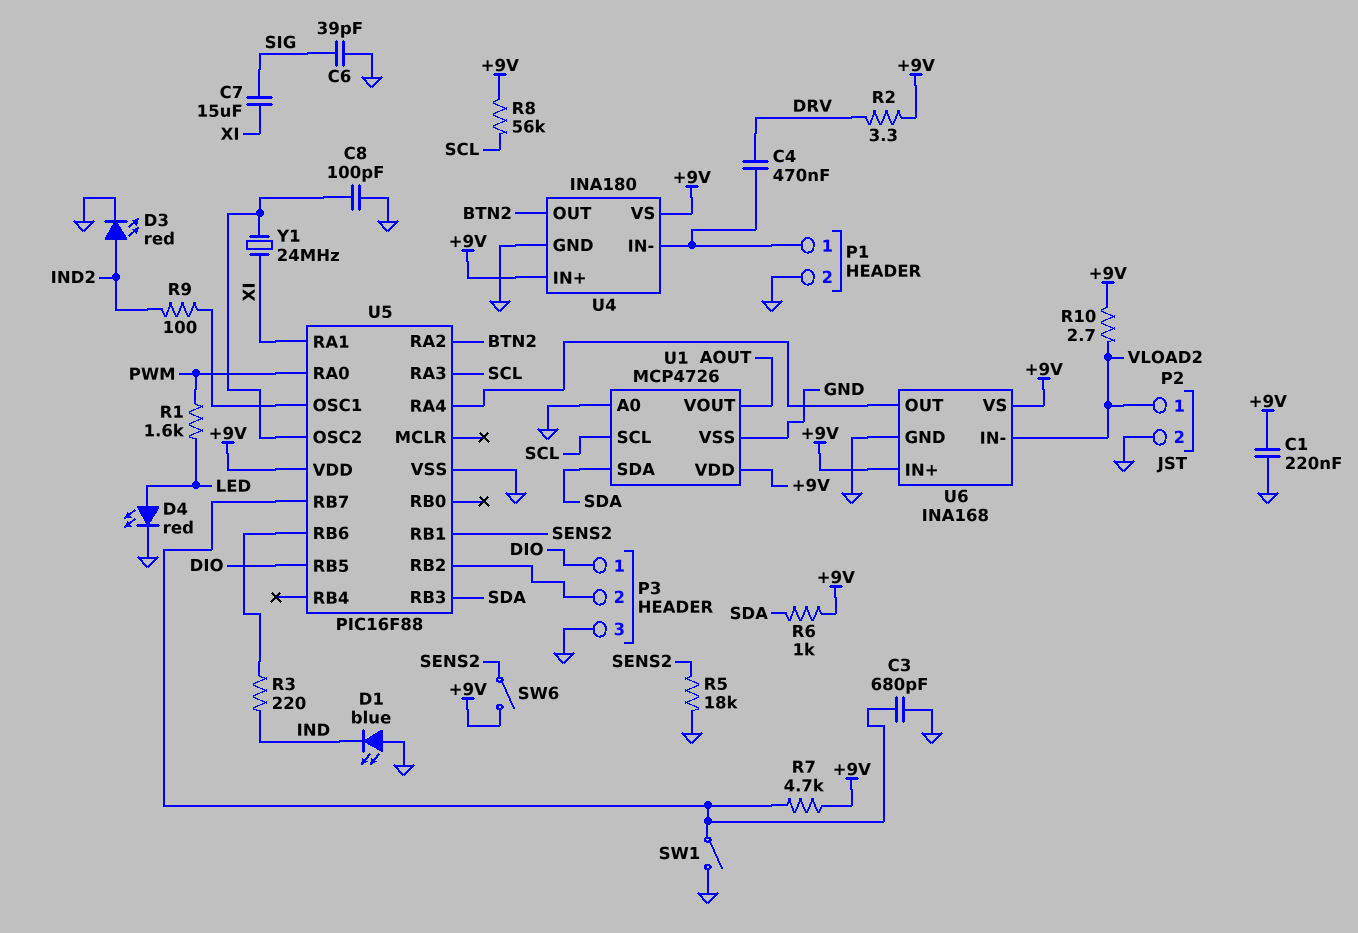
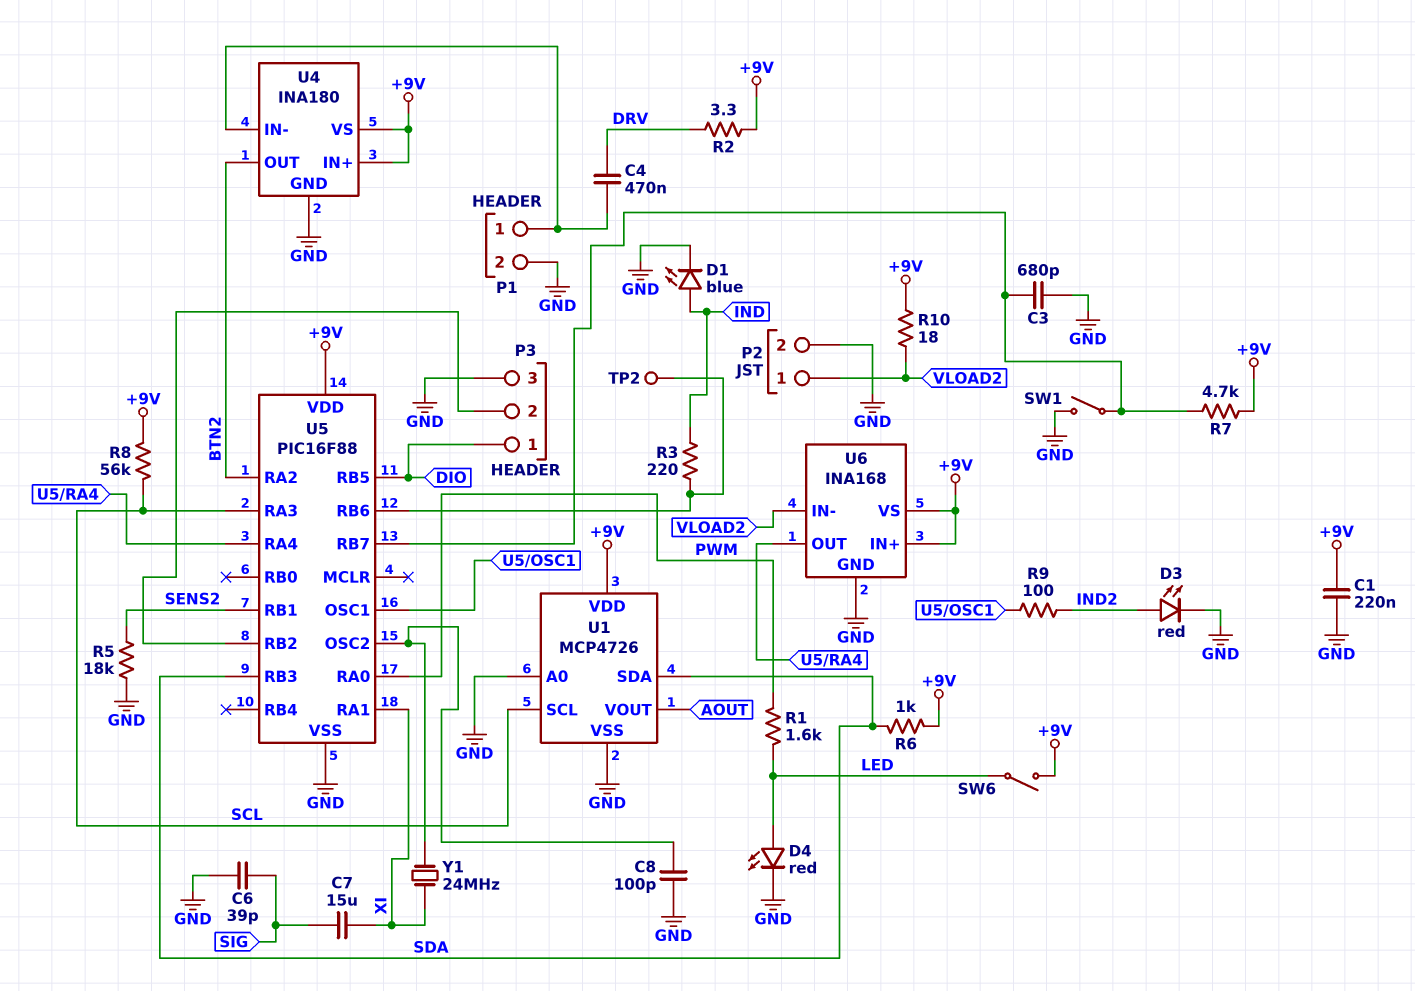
D1: LED blue (A GND, K IND) -> LED blue (A IND, K GND)
R10: 2.7 (+9V, VLOAD2) -> 18 (+9V, VLOAD2)
SW6: switch (+9V, SENS2) -> switch (+9V, LED)
TP2: none -> test point (U5/RB6)

